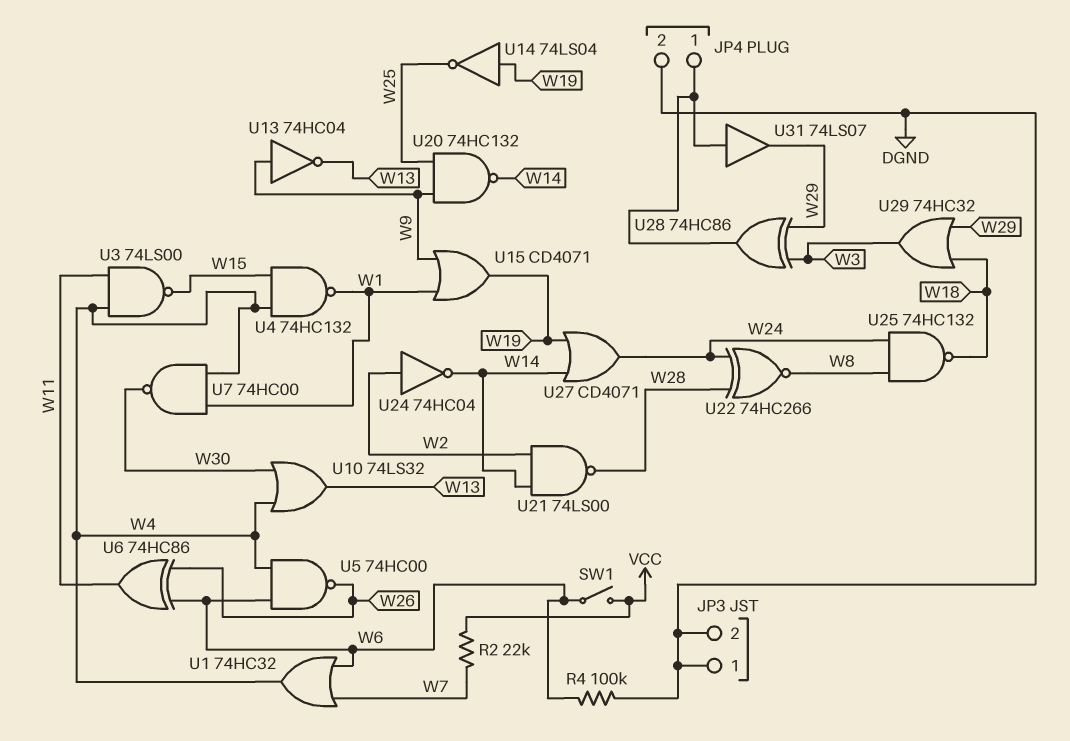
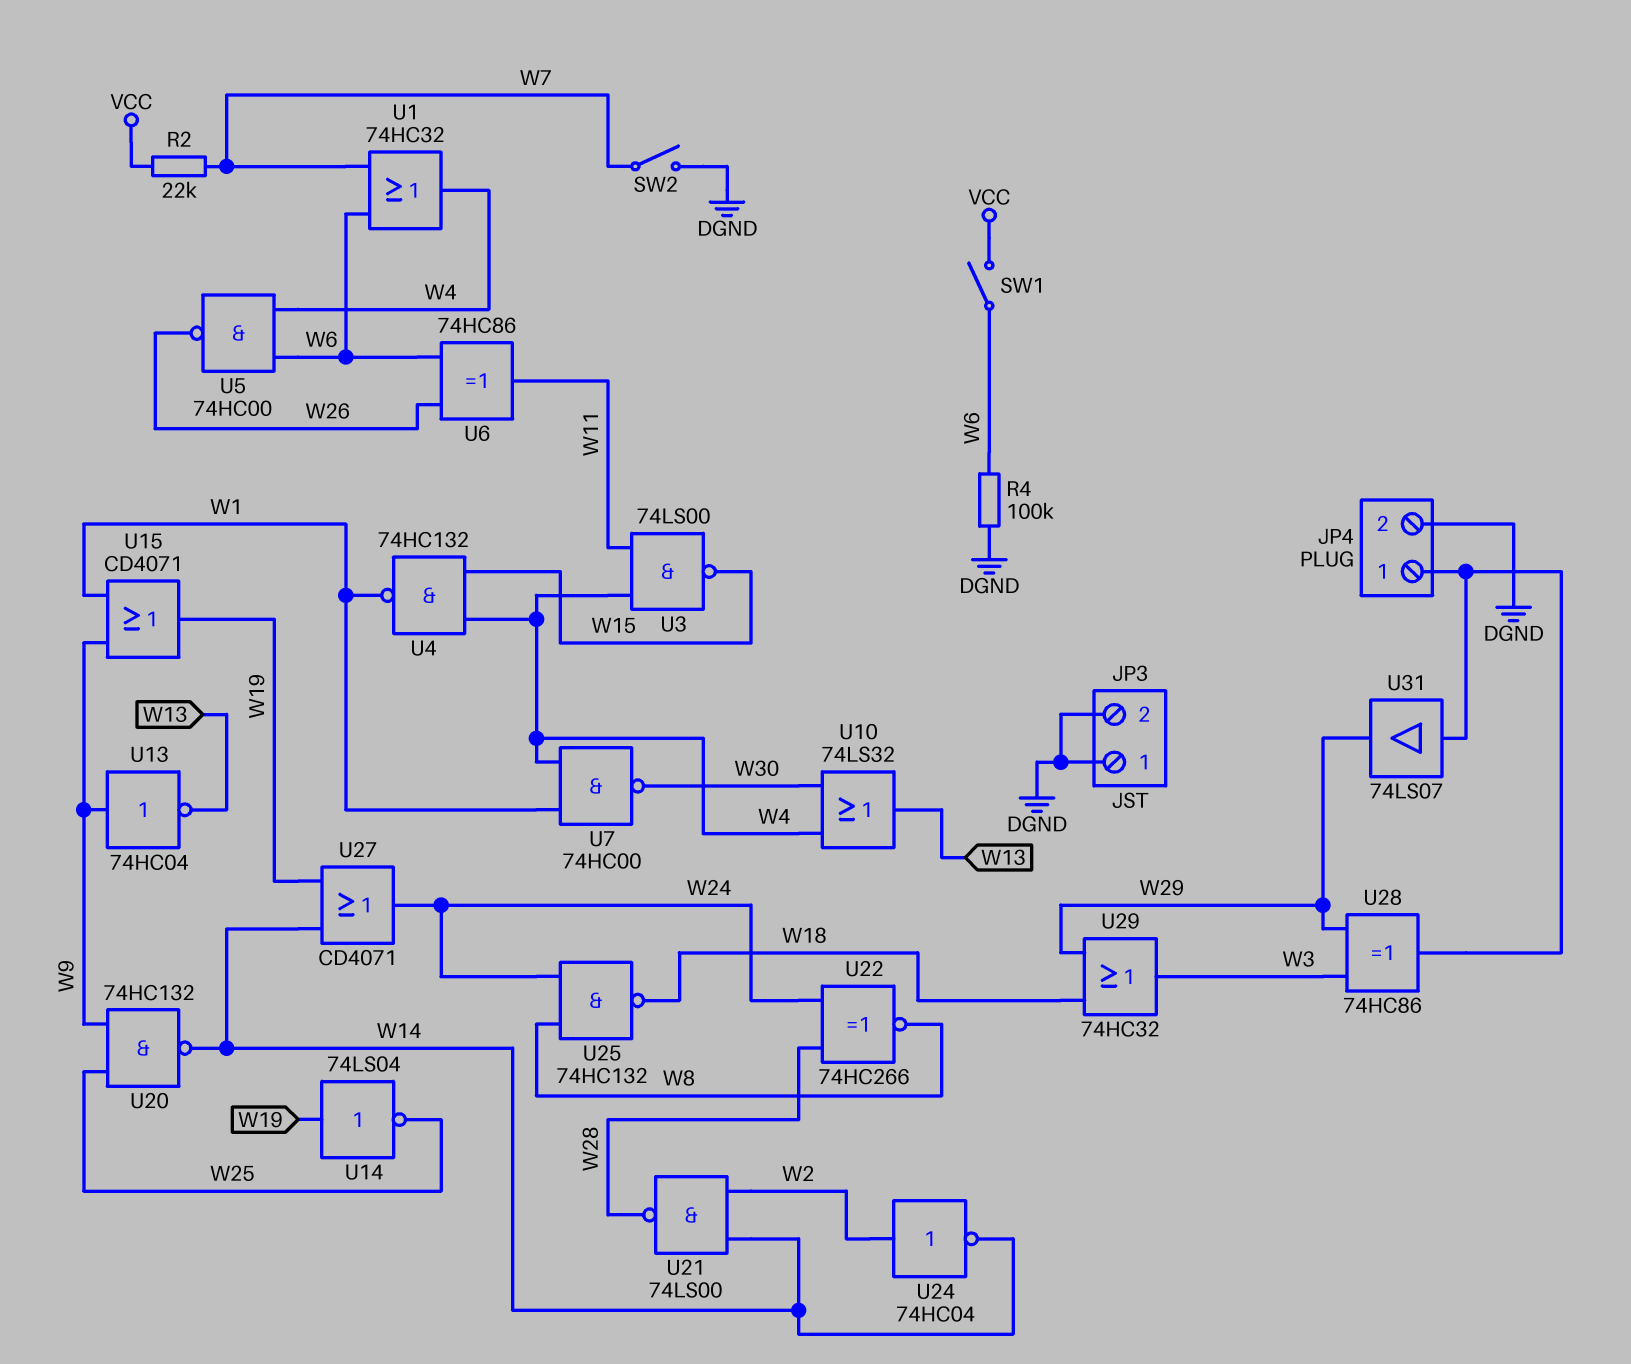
SW2: none -> switch (DGND, W7)

